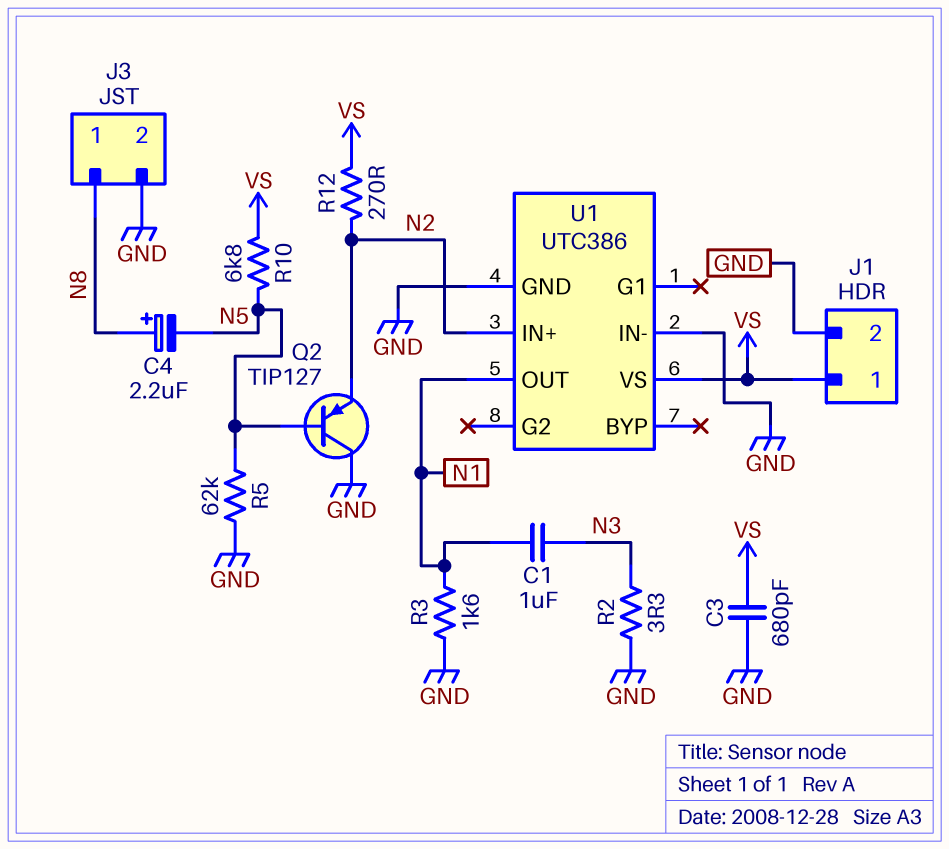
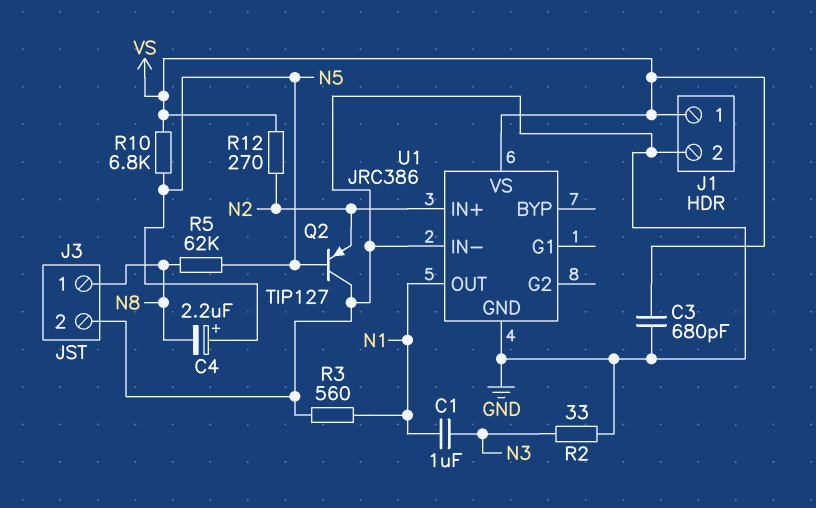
C4: 2.2uF (plus N8, minus N5) -> 2.2uF (plus N5, minus N8)
R2: 3.3 (GND, N3) -> 33 (GND, N3)
R3: 1.6k (GND, N1) -> 560 (GND, N1)
R5: 62k (GND, N5) -> 62k (N5, N8)
U1: UTC386 -> JRC386

